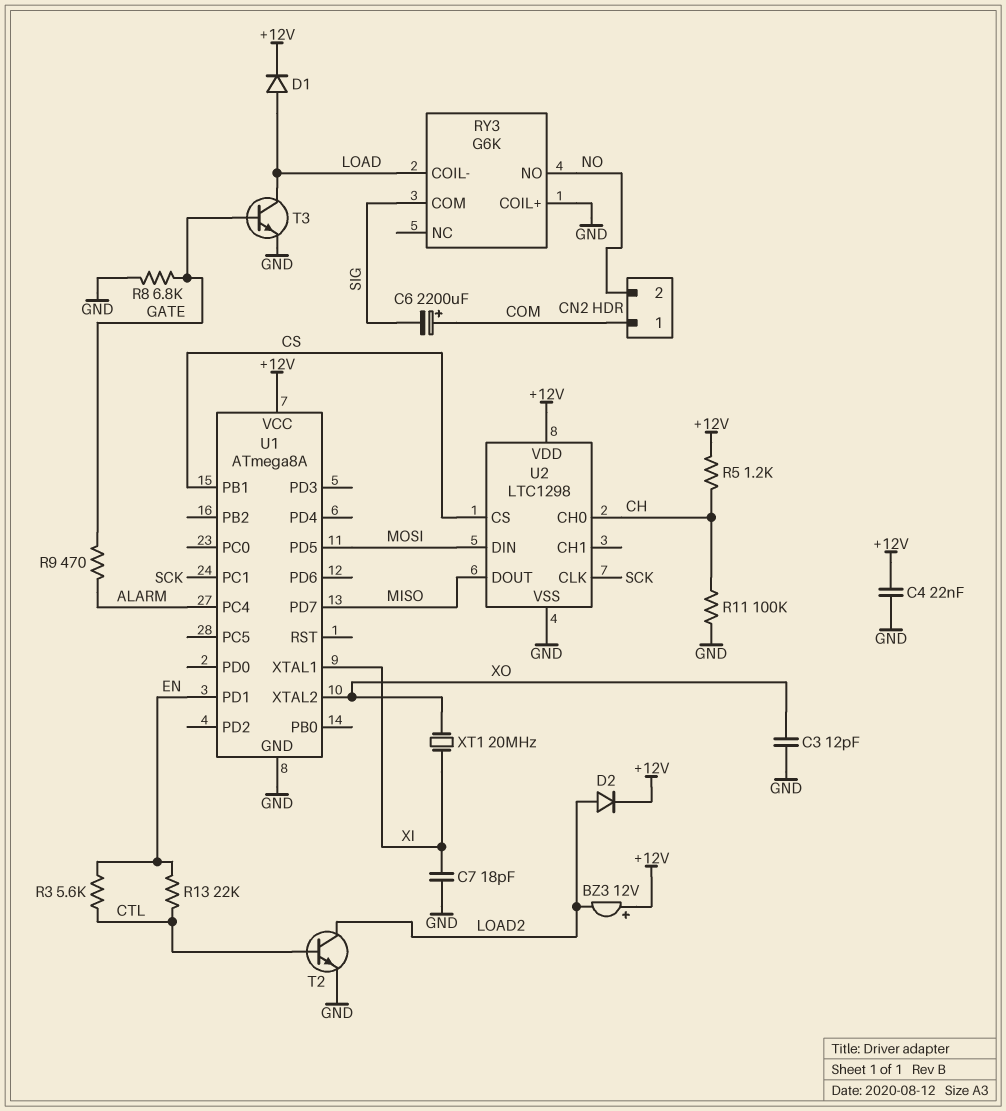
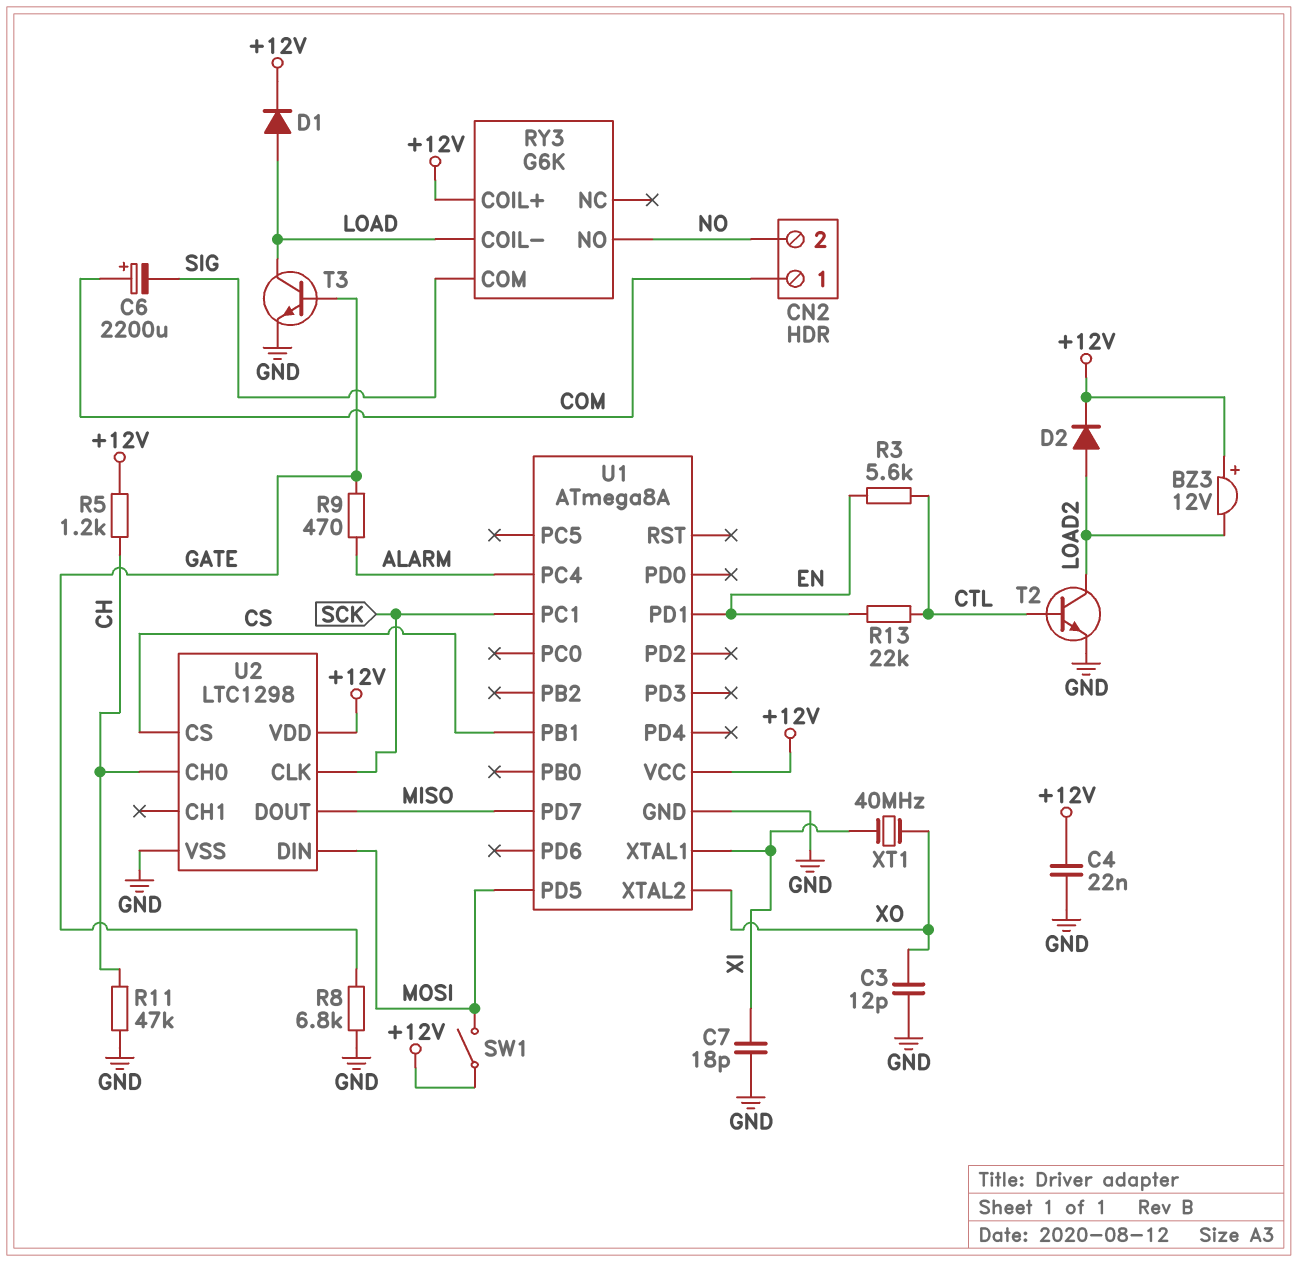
R11: 100k (CH, GND) -> 47k (CH, GND)
RY3 pin COIL+: GND -> +12V
SW1: none -> switch (+12V, MOSI)
XT1: 20MHz (XI, XO) -> 40MHz (XI, XO)

